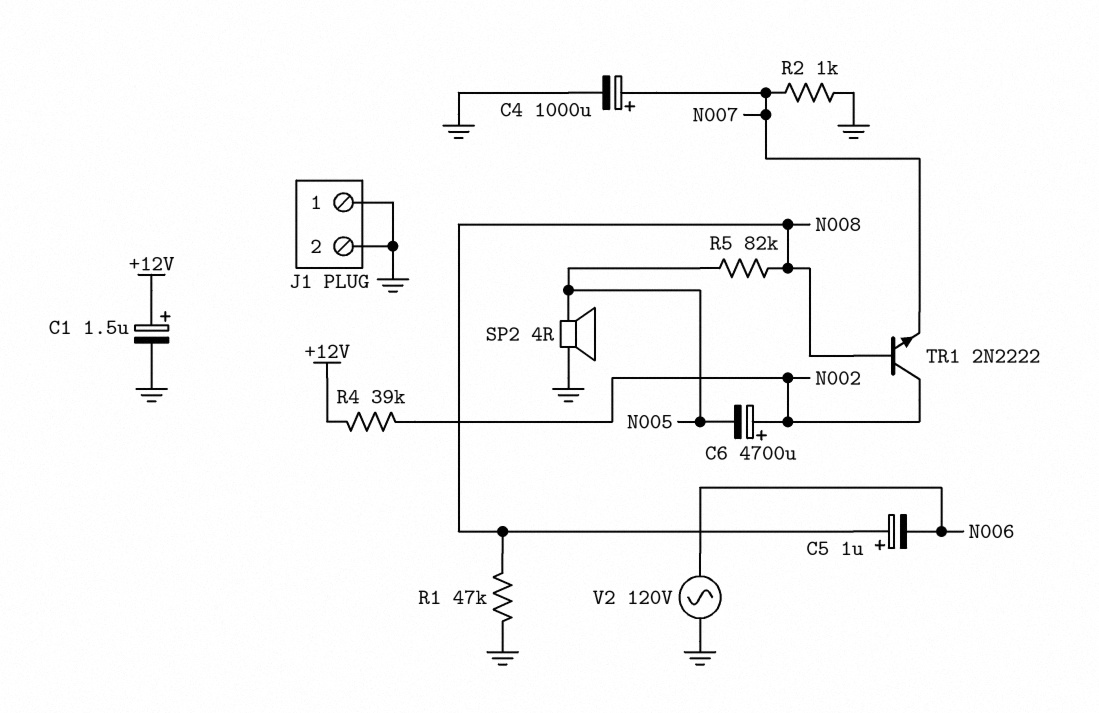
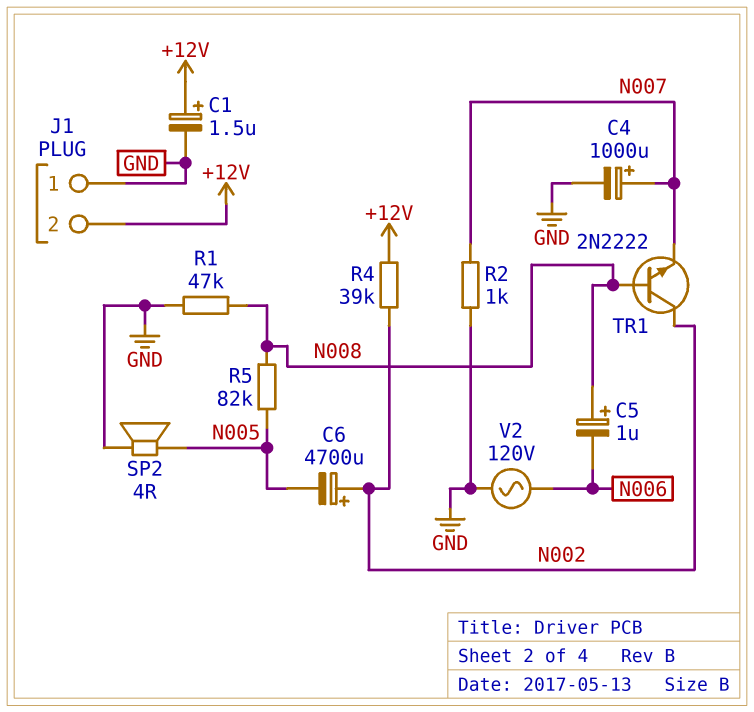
J1 pin 2: GND -> +12V

